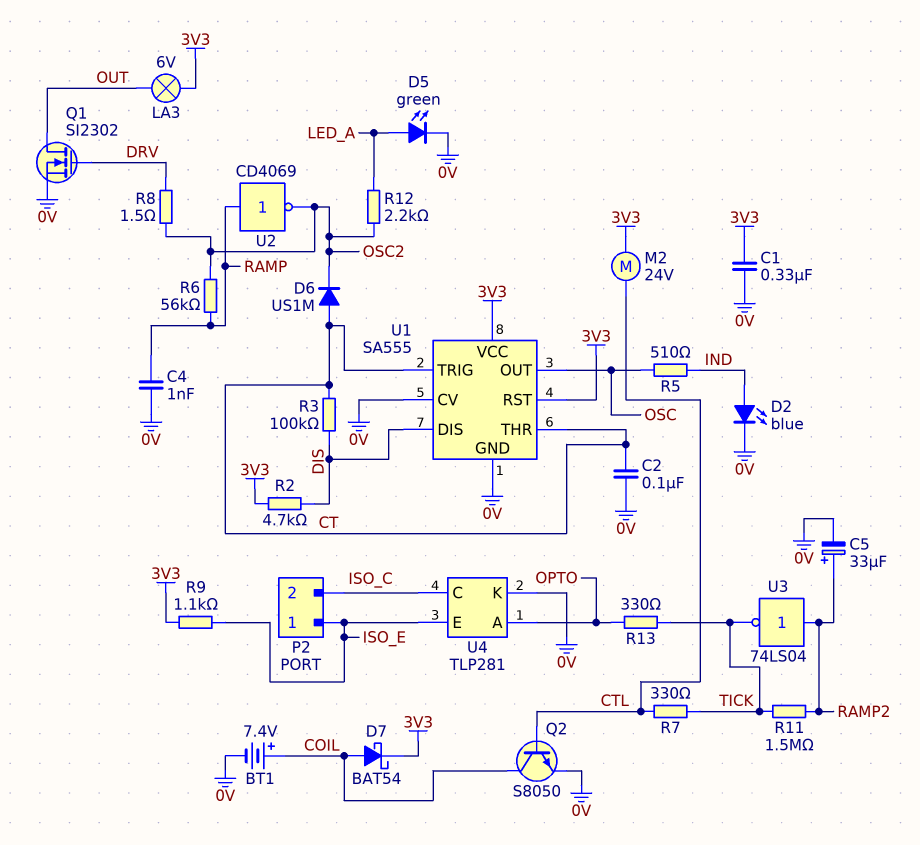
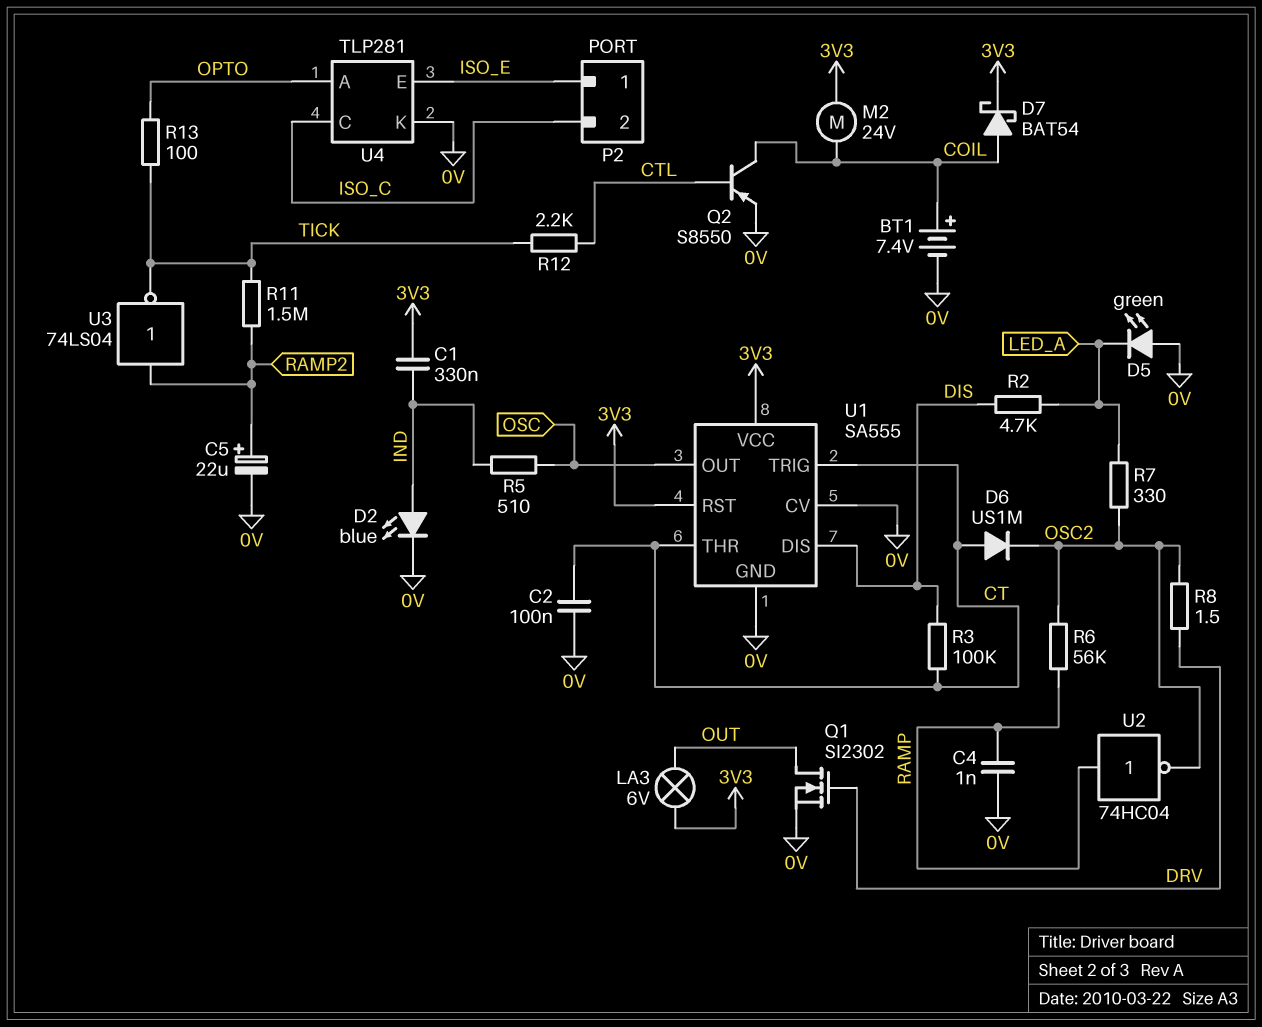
C1: 330nF (0V, 3V3) -> 330nF (3V3, IND)
C5: 33uF (plus RAMP2, minus 0V) -> 22uF (plus RAMP2, minus 0V)
D5: LED green (A LED_A, K 0V) -> LED green (A 0V, K LED_A)
M2: motor 24V (3V3, CTL) -> motor 24V (3V3, COIL)
Q2: NPN S8050 (B CTL, C COIL, E 0V) -> PNP S8550 (B CTL, C COIL, E 0V)
R2: 4.7k (3V3, DIS) -> 4.7k (DIS, LED_A)
R7: 330 (CTL, TICK) -> 330 (LED_A, OSC2)
R9: 1.1k (3V3, ISO_E) -> none
R12: 2.2k (LED_A, OSC2) -> 2.2k (CTL, TICK)
R13: 330 (OPTO, TICK) -> 100 (OPTO, TICK)
U2: NOT CD4069 (in RAMP, out OSC2) -> NOT 74HC04 (in RAMP, out OSC2)

